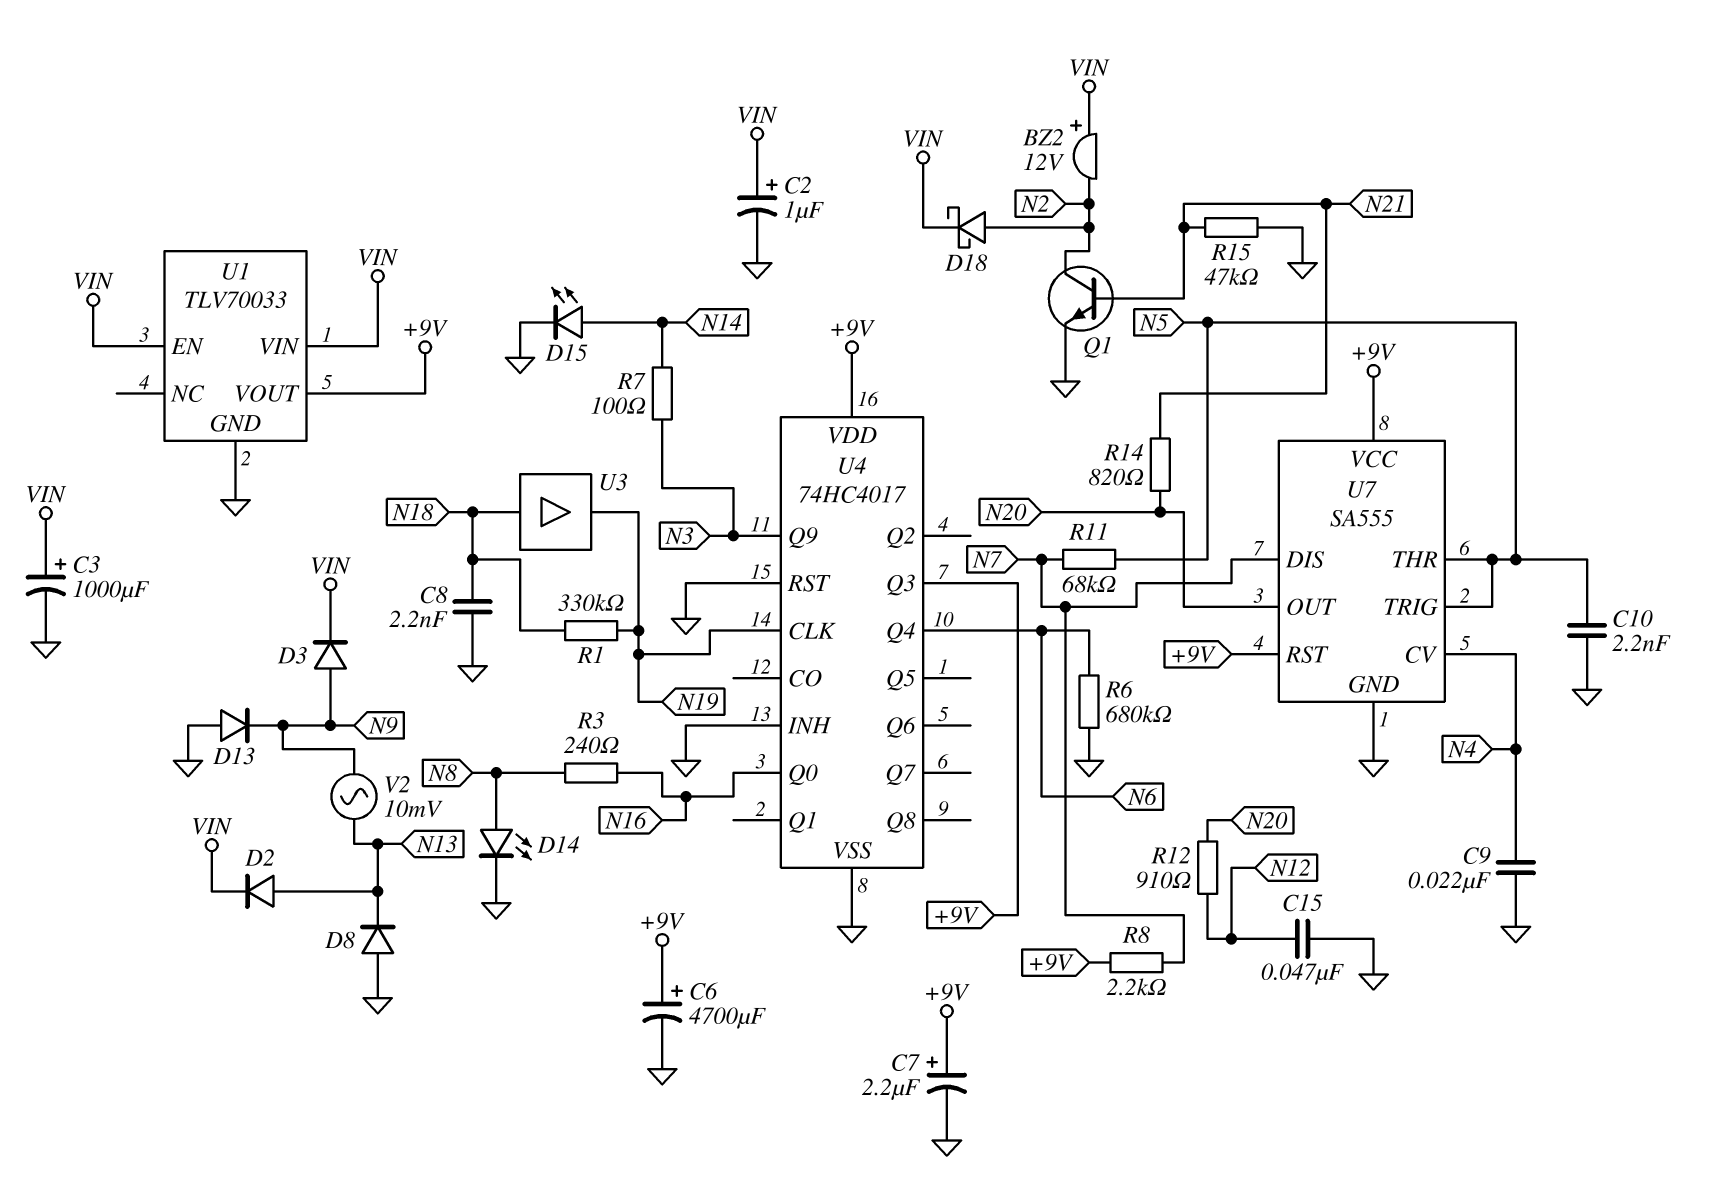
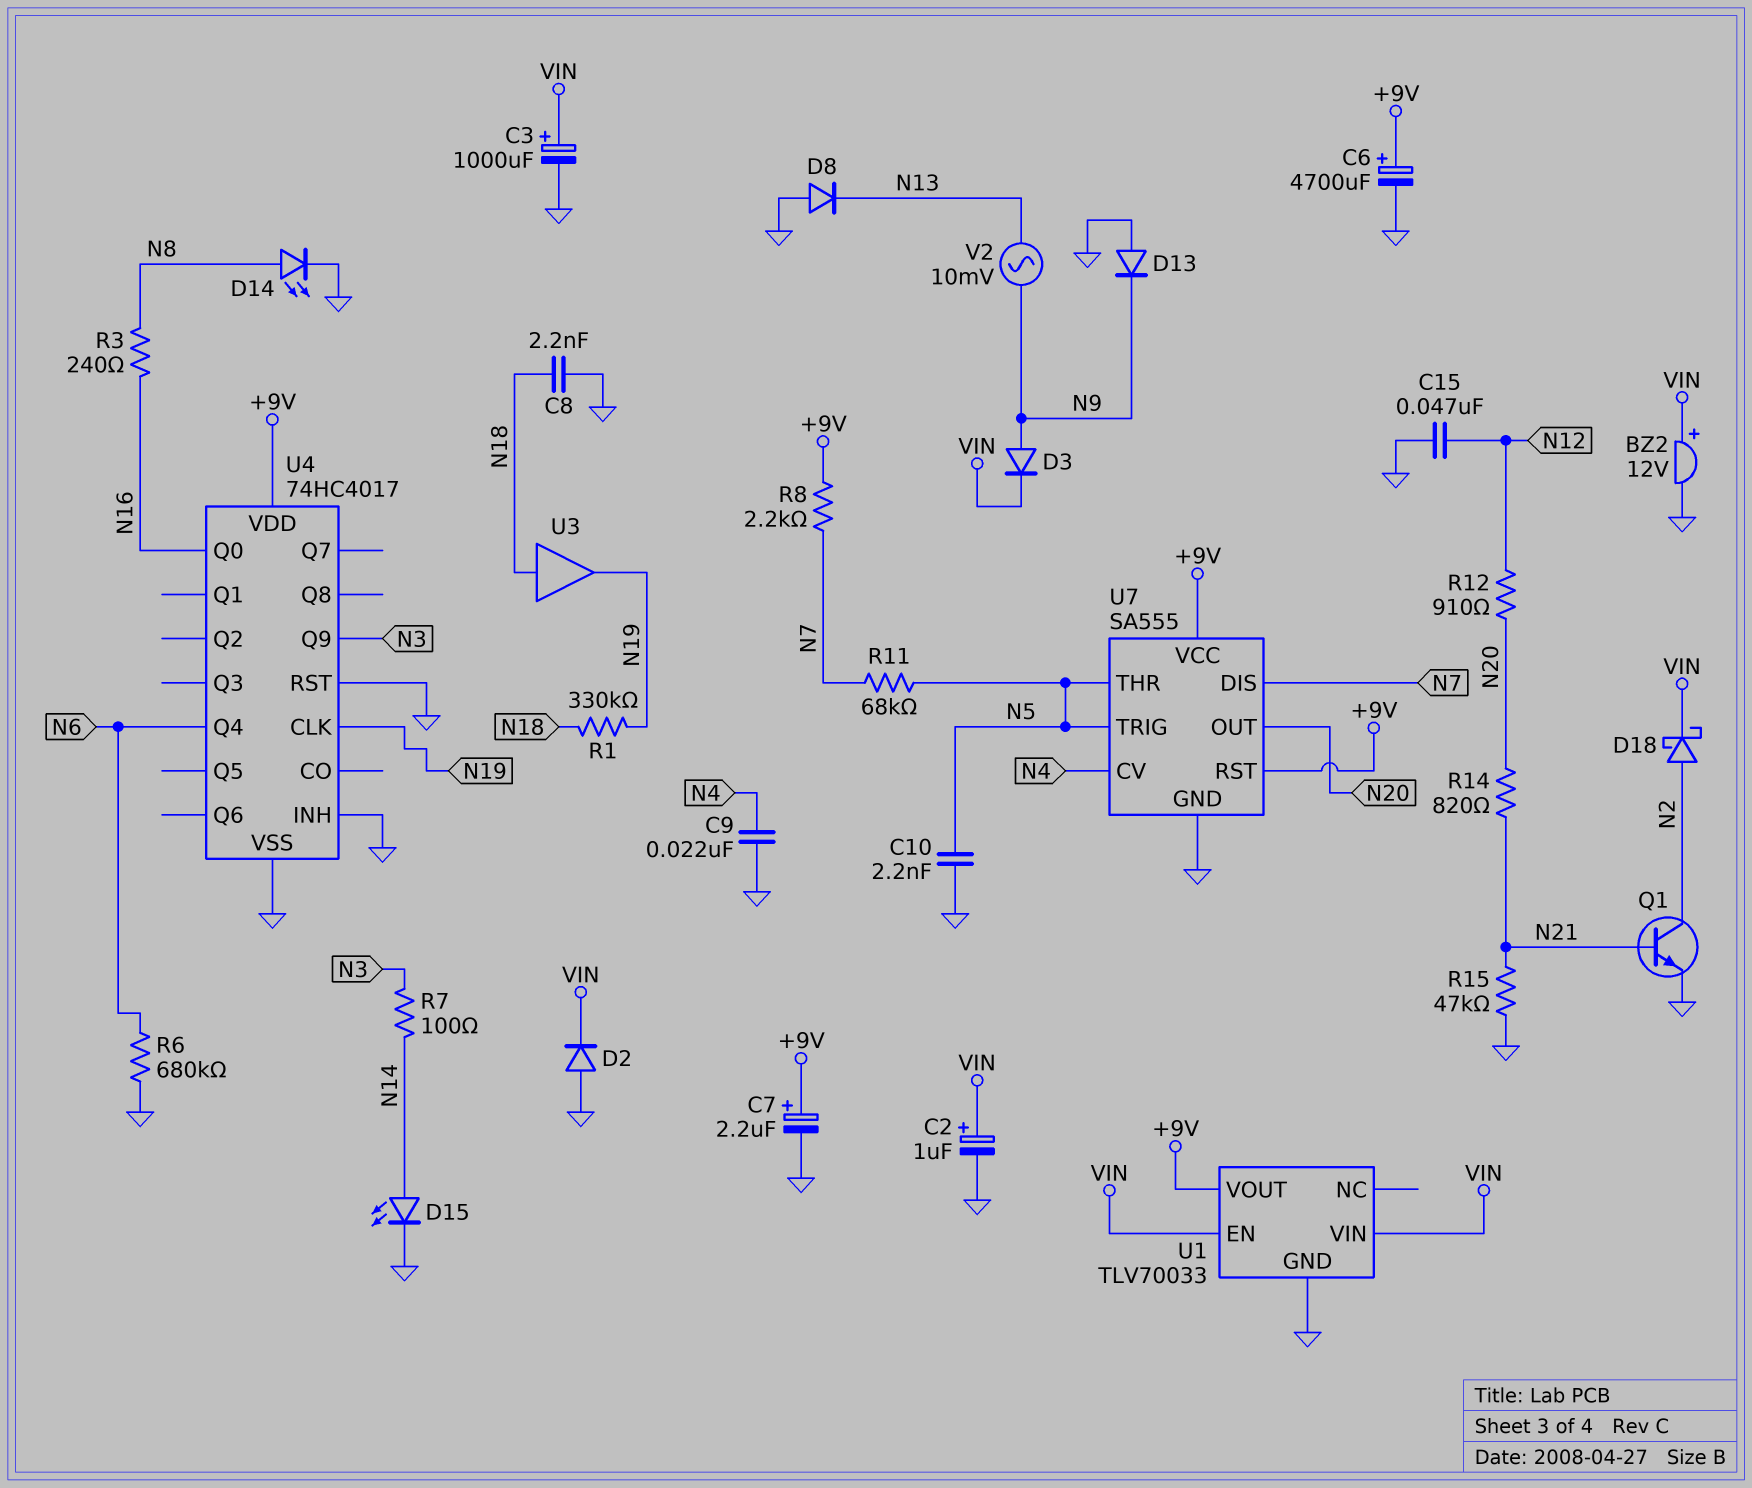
BZ2: buzzer 12V (plus VIN, minus N2) -> buzzer 12V (plus VIN, minus GND)
D2: diode (A N13, K VIN) -> diode (A GND, K VIN)
U4 pin Q3: +9V -> none

